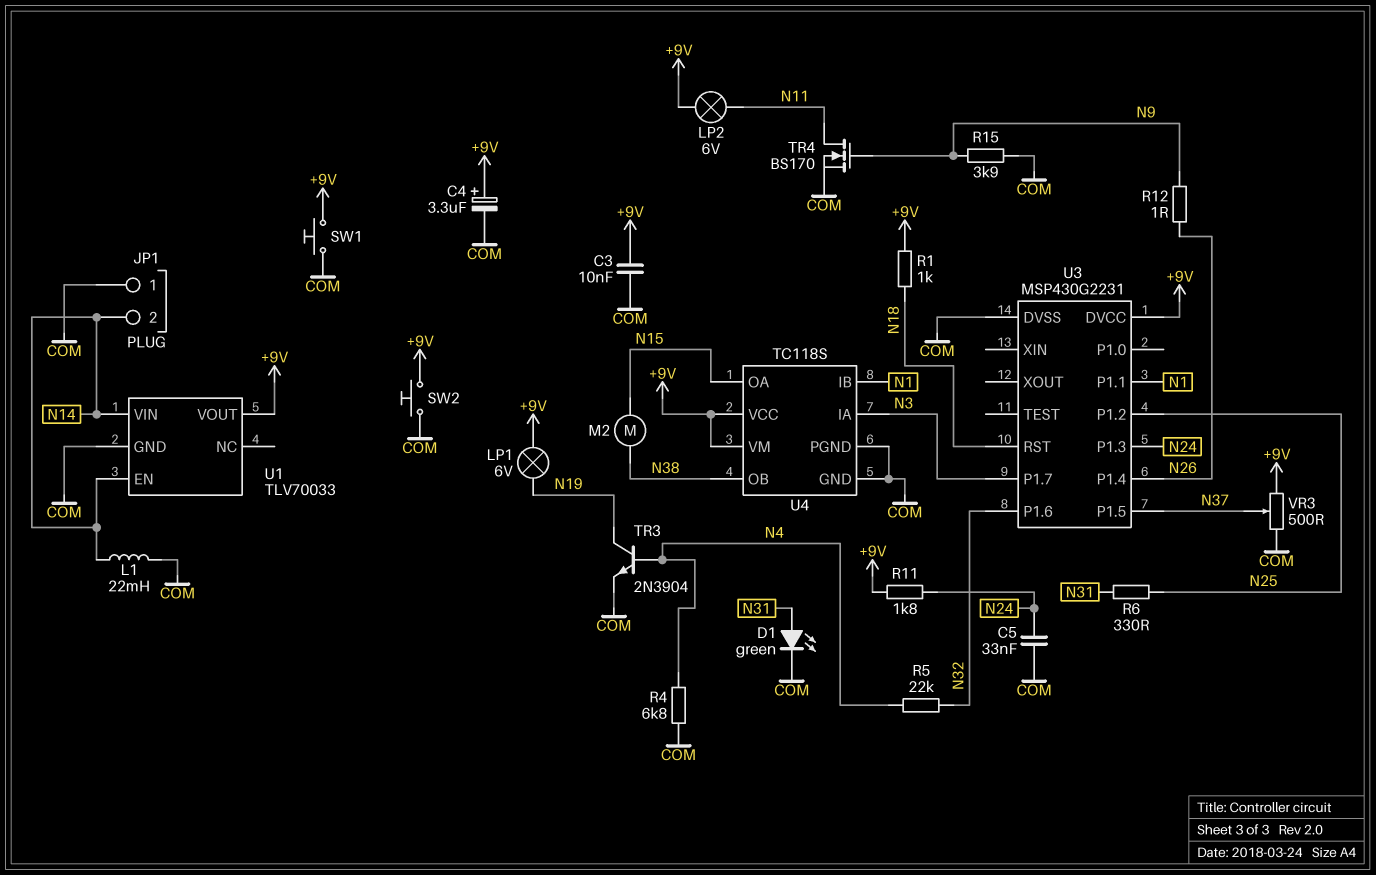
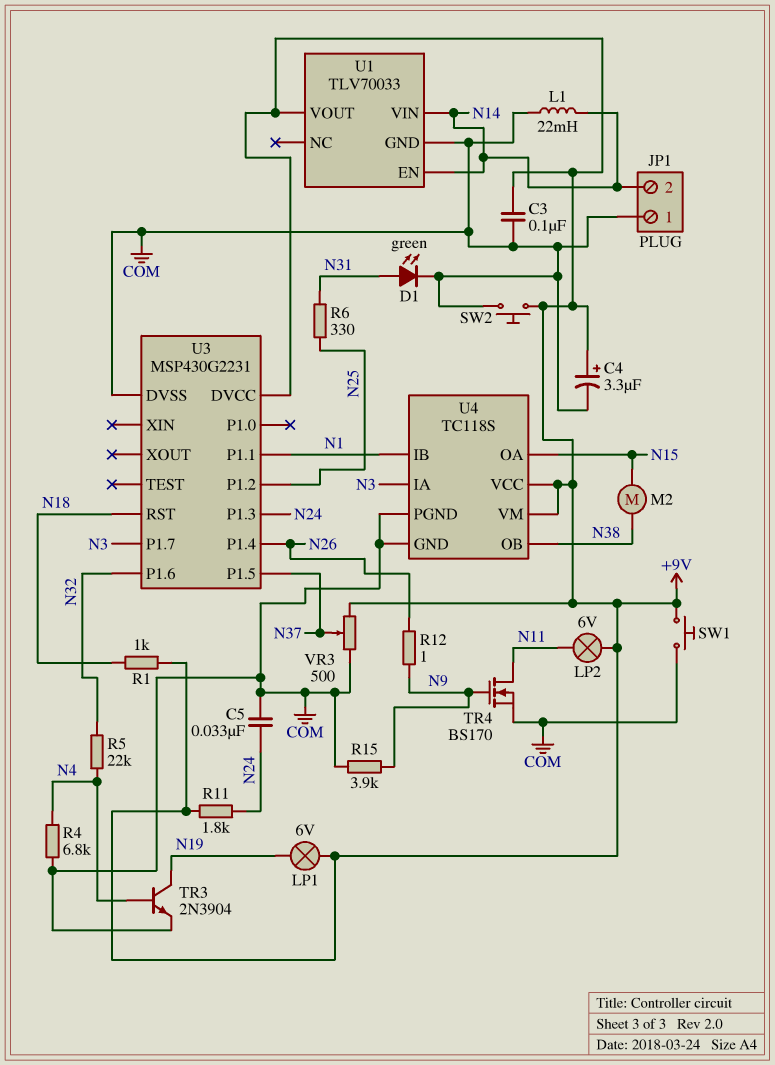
C3: 10nF (+9V, COM) -> 100nF (+9V, COM)

